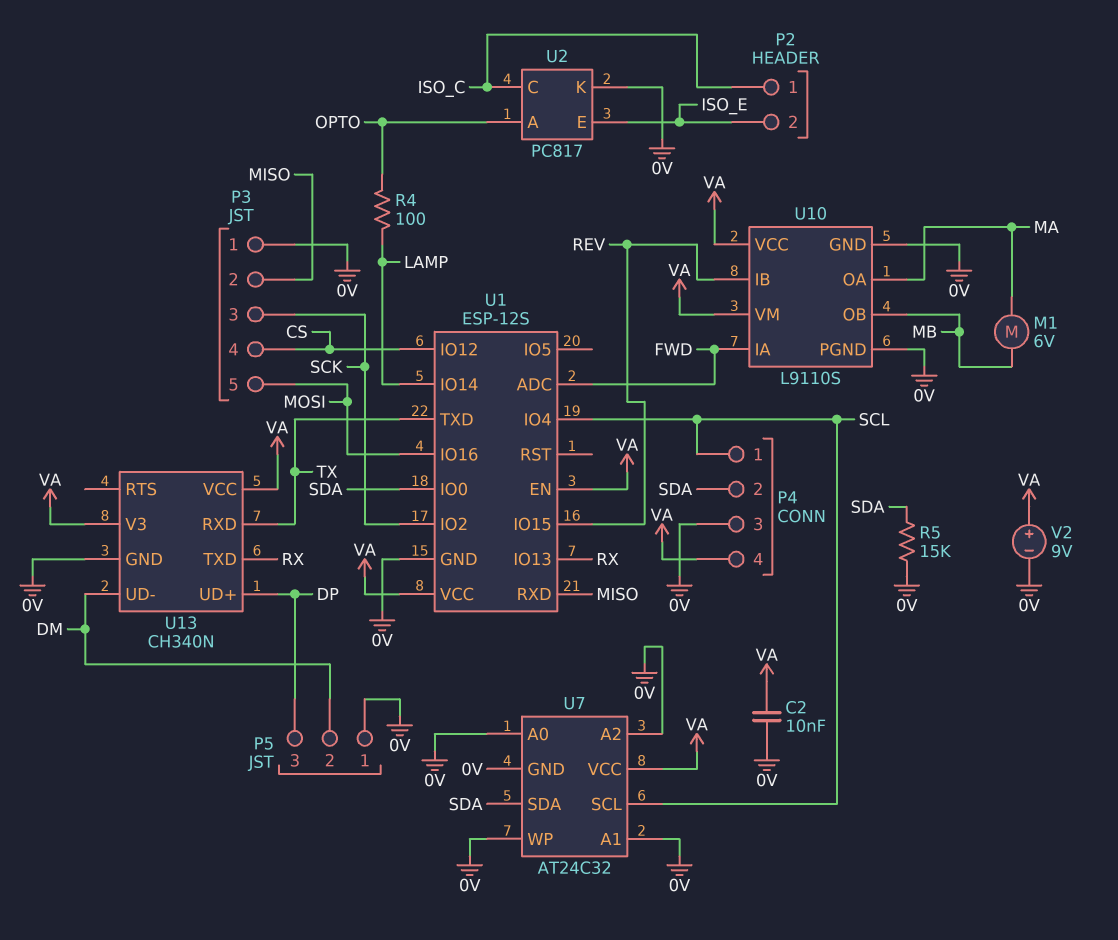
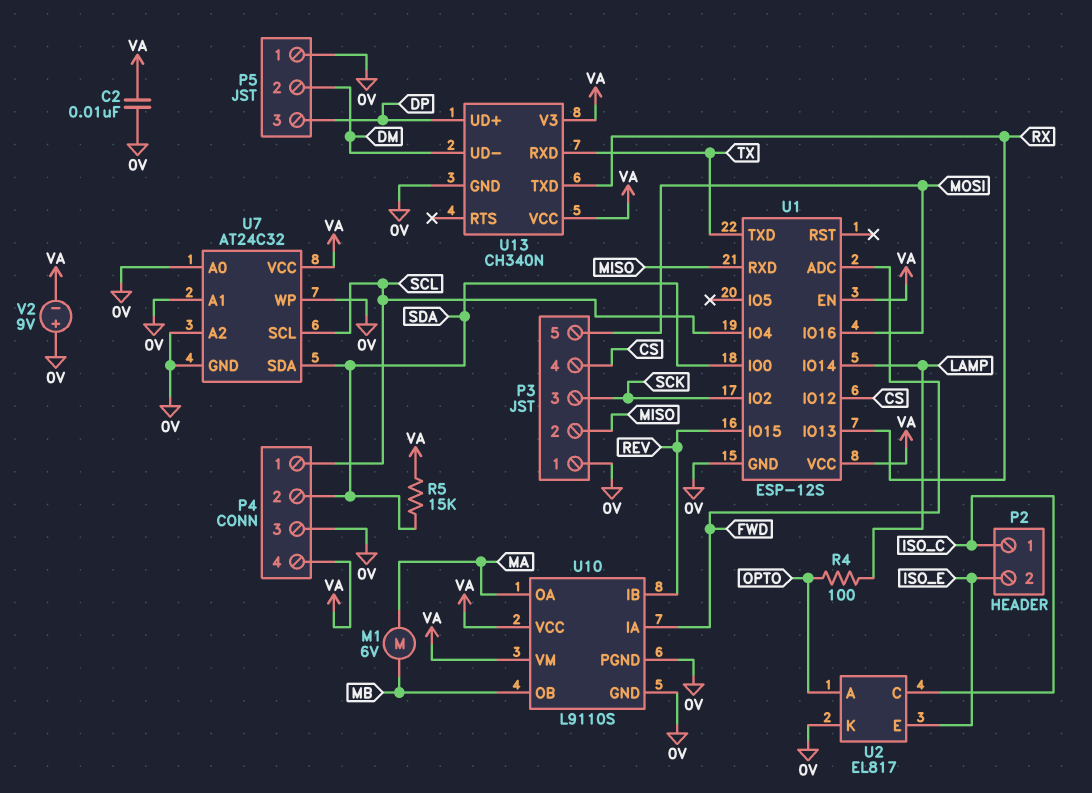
R5: 15k (0V, SDA) -> 15k (SDA, VA)
U2: PC817 -> EL817
V2: 9V (plus VA, minus 0V) -> 9V (plus 0V, minus VA)

